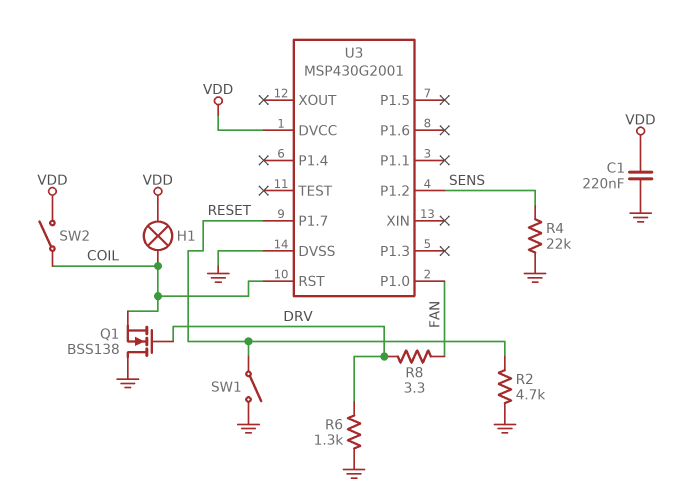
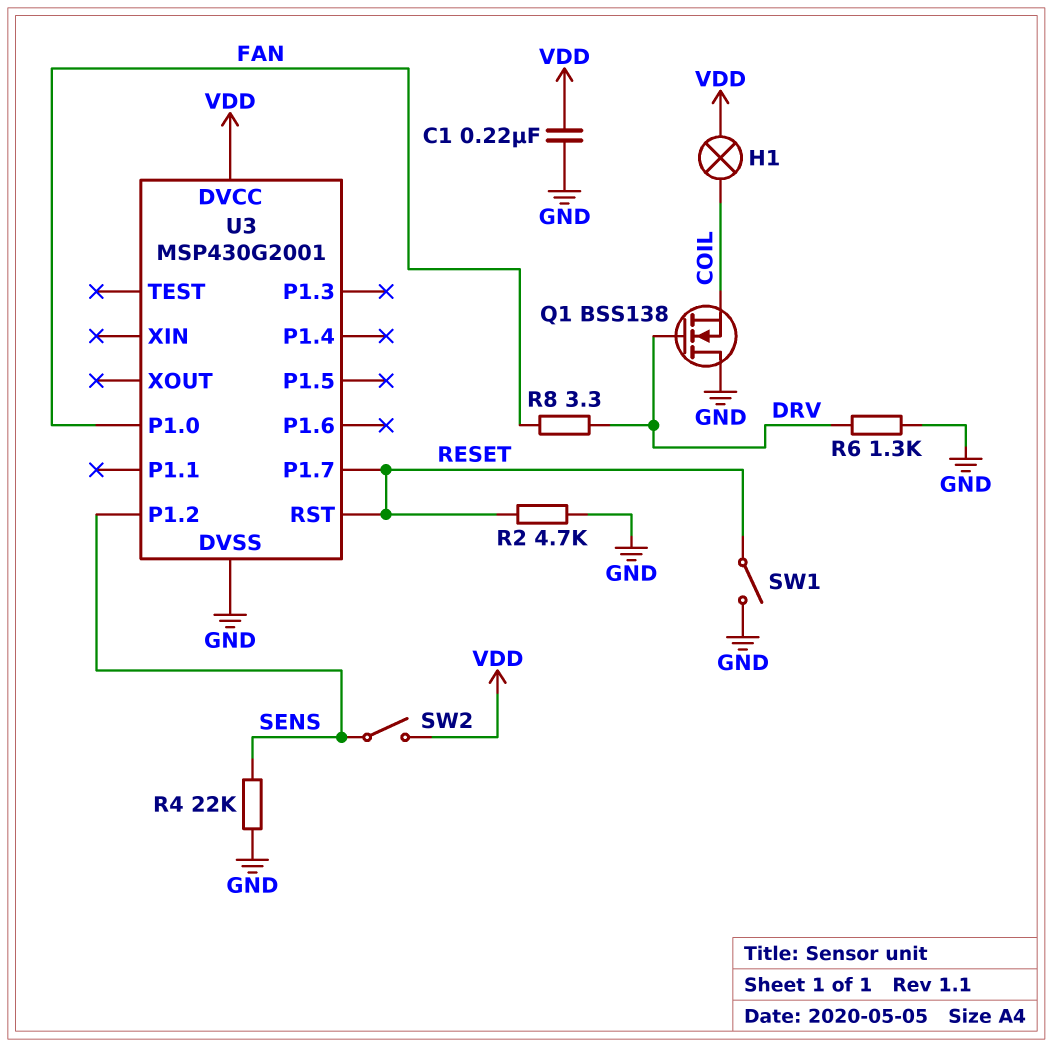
SW2: switch (COIL, VDD) -> switch (SENS, VDD)
U3 pin RST: COIL -> RESET

